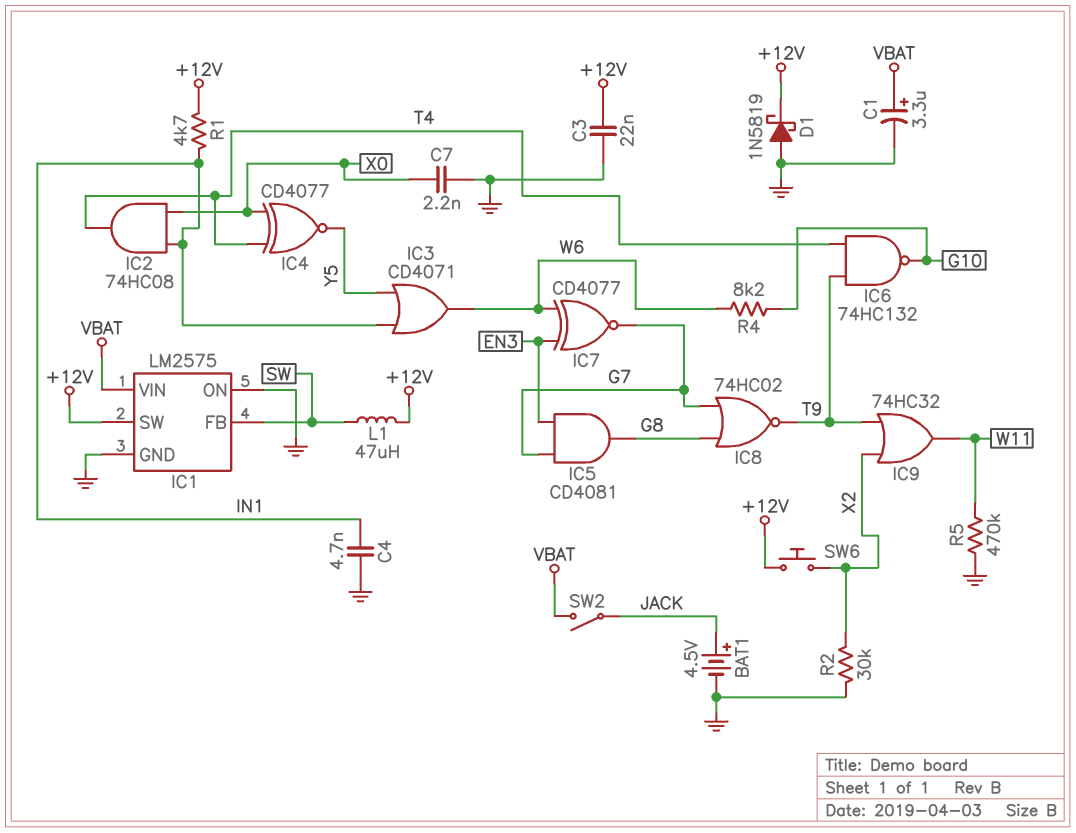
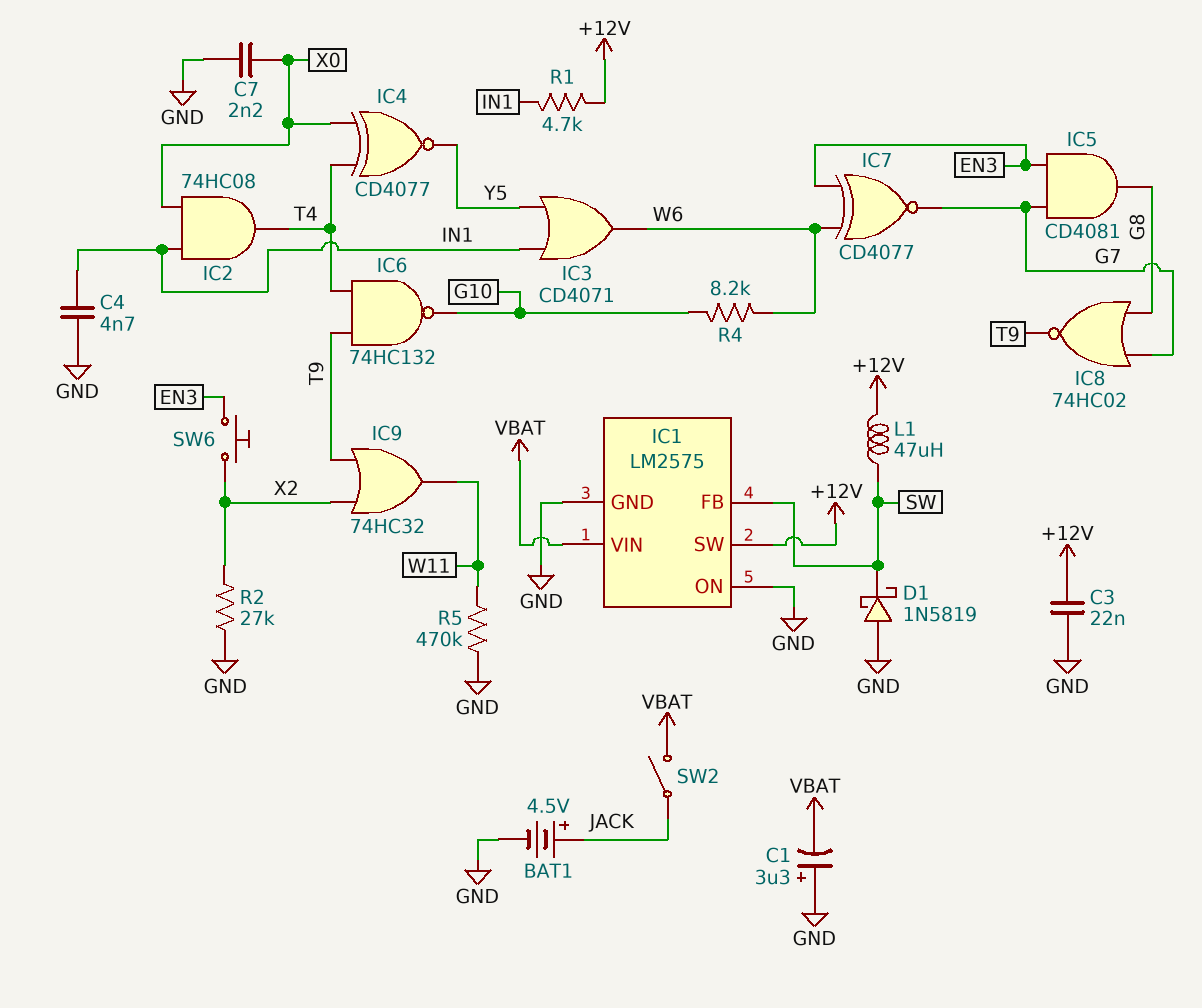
C1: 3.3uF (plus VBAT, minus GND) -> 3.3uF (plus GND, minus VBAT)
D1: schottky 1N5819 (A GND, K +12V) -> schottky 1N5819 (A GND, K SW)
R2: 30k (GND, X2) -> 27k (GND, X2)
SW6: button (+12V, X2) -> button (EN3, X2)

